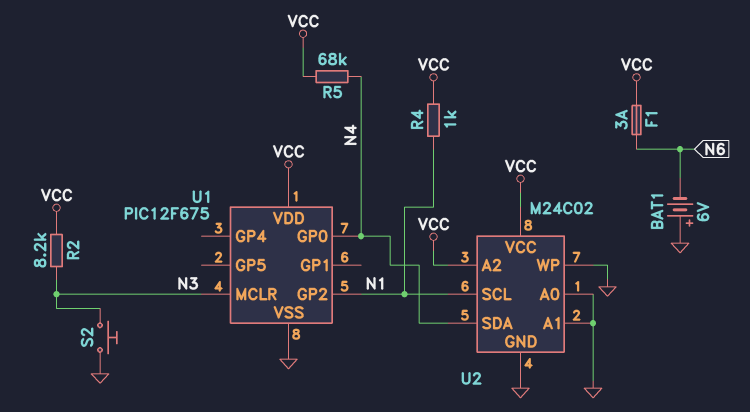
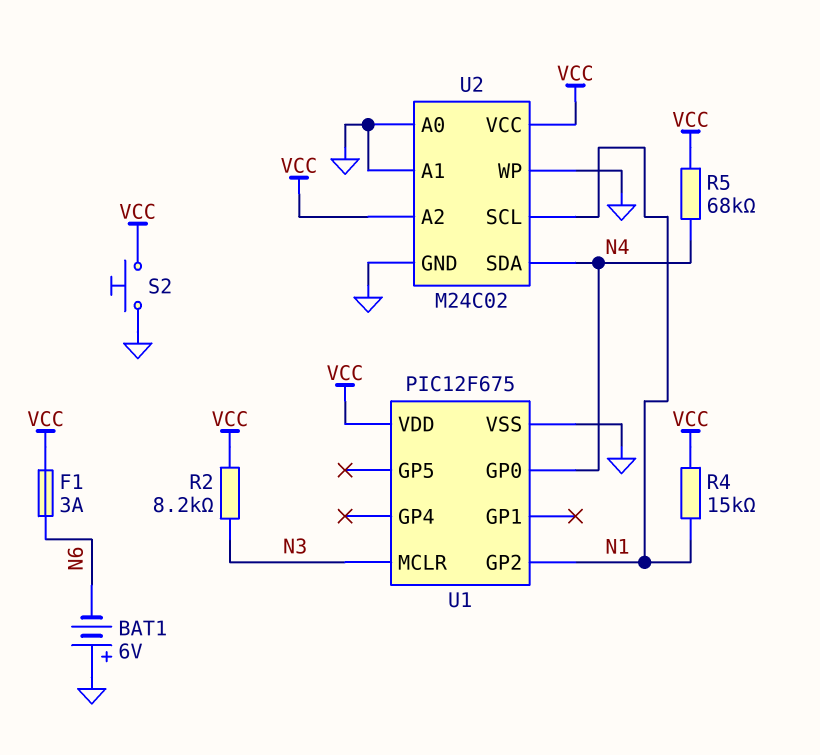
R4: 1k (N1, VCC) -> 15k (N1, VCC)
S2: button (GND, N3) -> button (GND, VCC)

